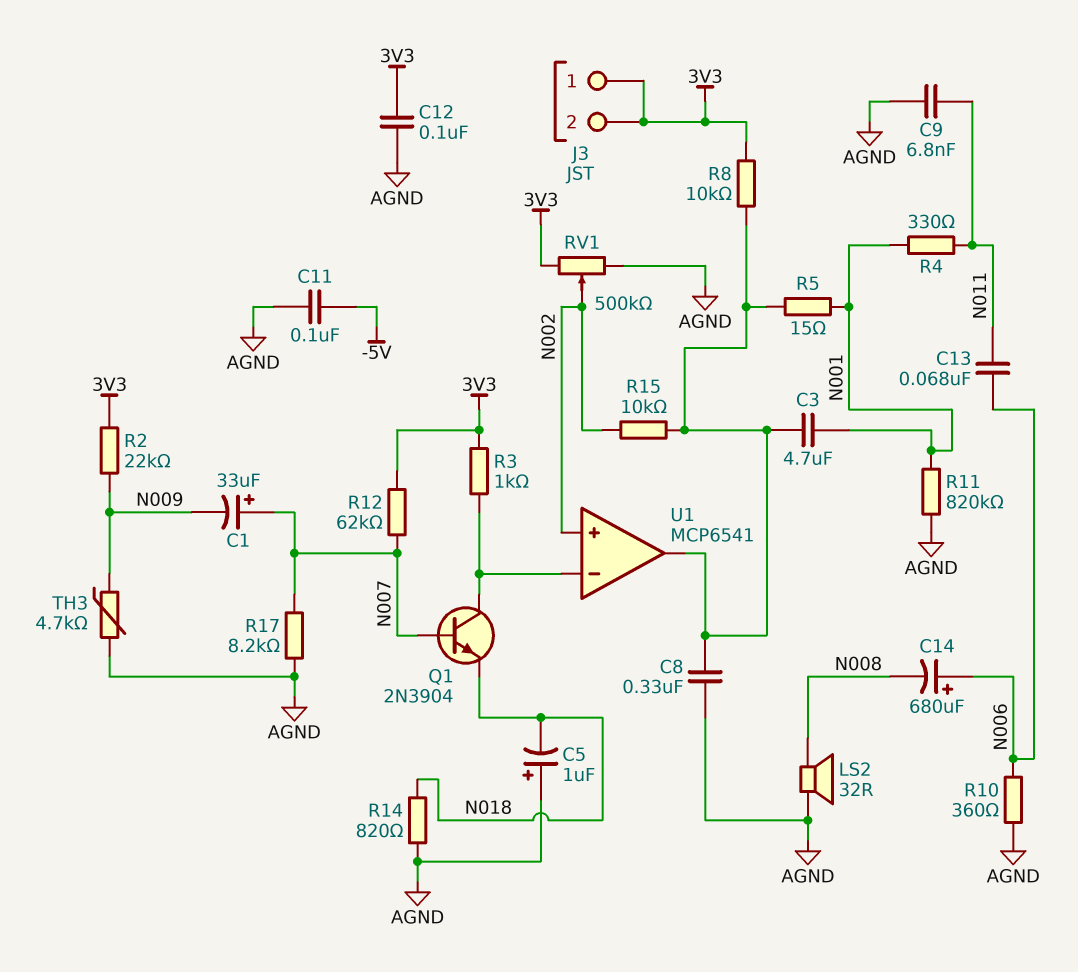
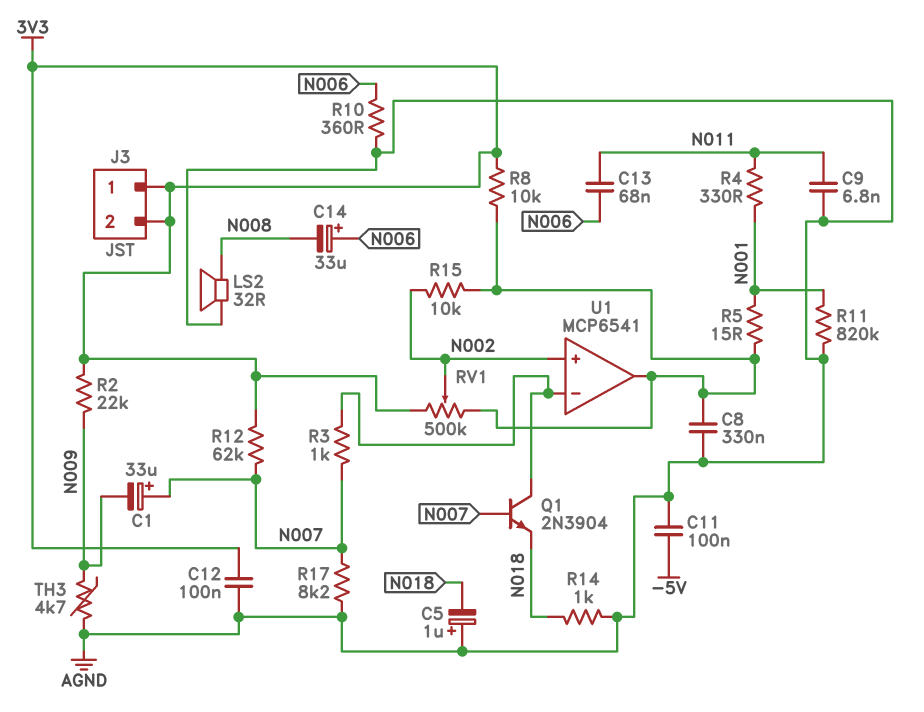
C3: 4.7uF (N001, U1/out) -> none
C14: 680uF (plus N006, minus N008) -> 33uF (plus N006, minus N008)
R3: 1k (3V3, U1/in-) -> 1k (N007, U1/in-)
R14: 820 (AGND, N018) -> 1k (AGND, N018)
RV1: 500k (3V3, AGND, wiper N002) -> 500k (3V3, U1/out, wiper N002)

